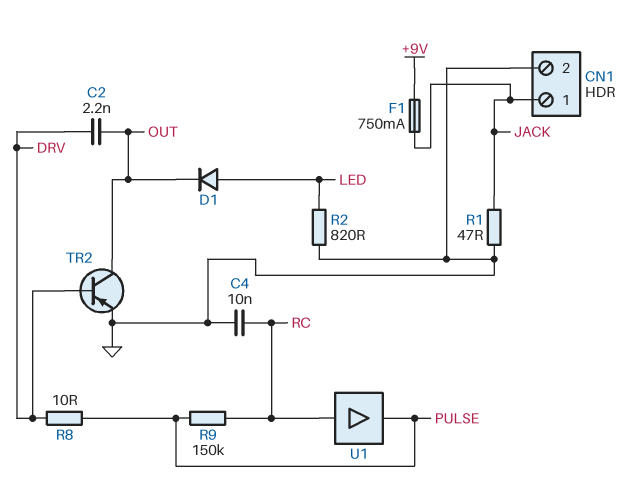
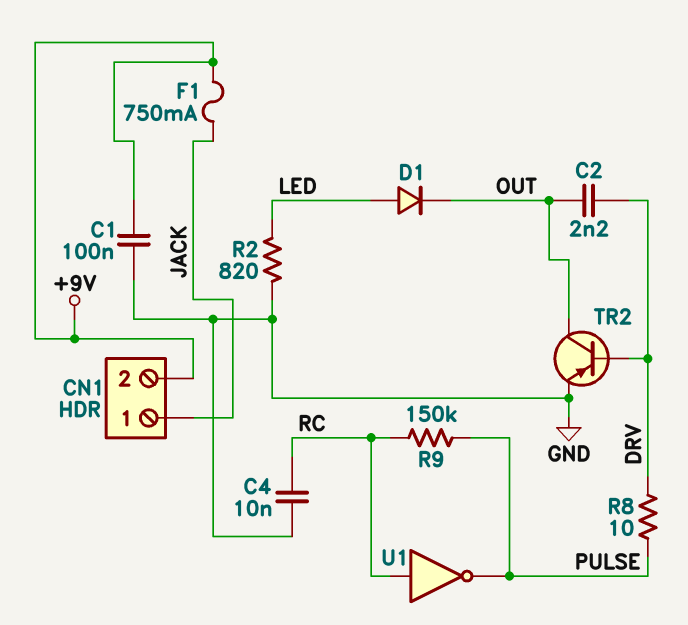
C1: none -> 100nF (+9V, GND)
CN1 pin 2: GND -> +9V
R1: 47 (GND, JACK) -> none
U1: buffer (in RC, out PULSE) -> NOT (in RC, out PULSE)

